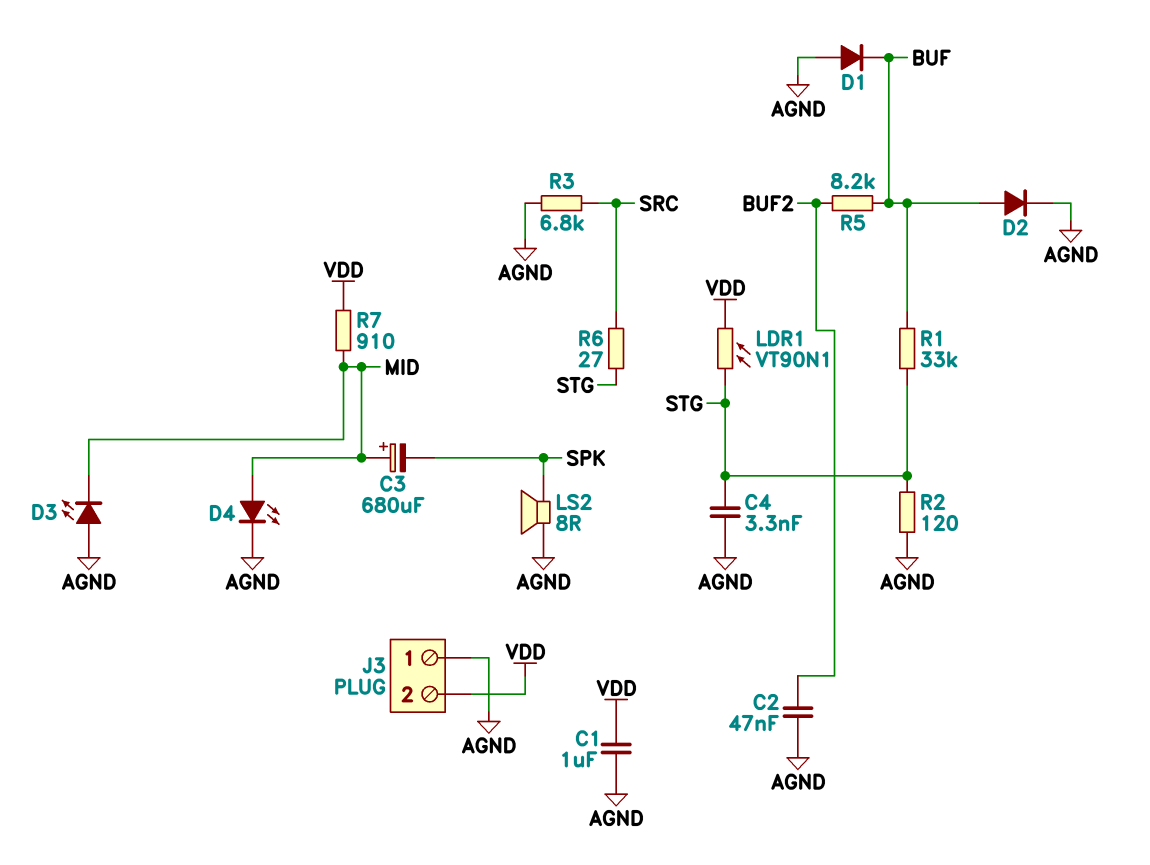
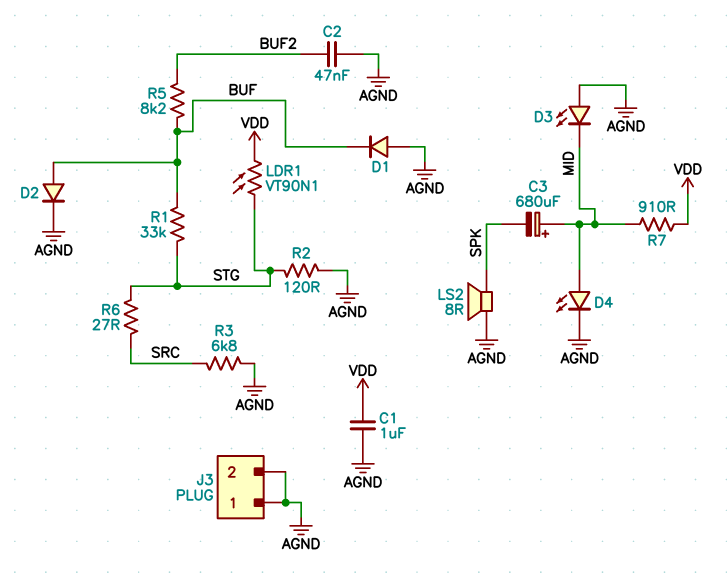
C4: 3.3nF (AGND, STG) -> none
J3 pin 2: VDD -> AGND

